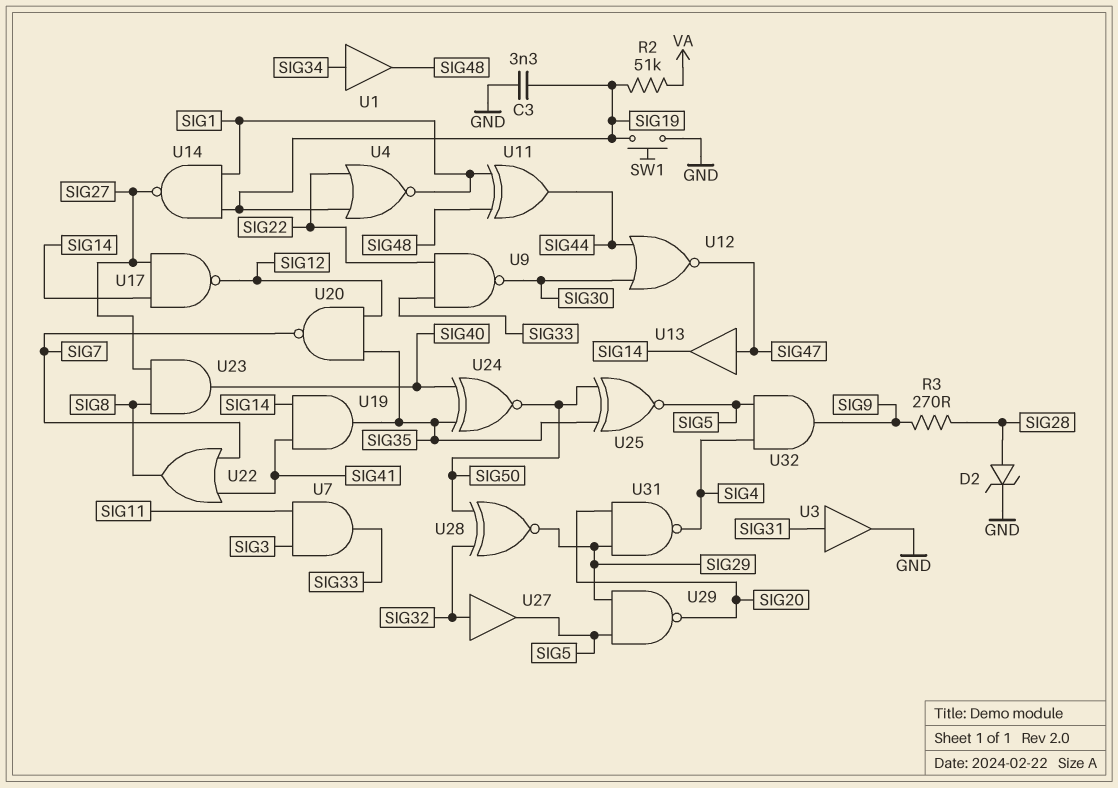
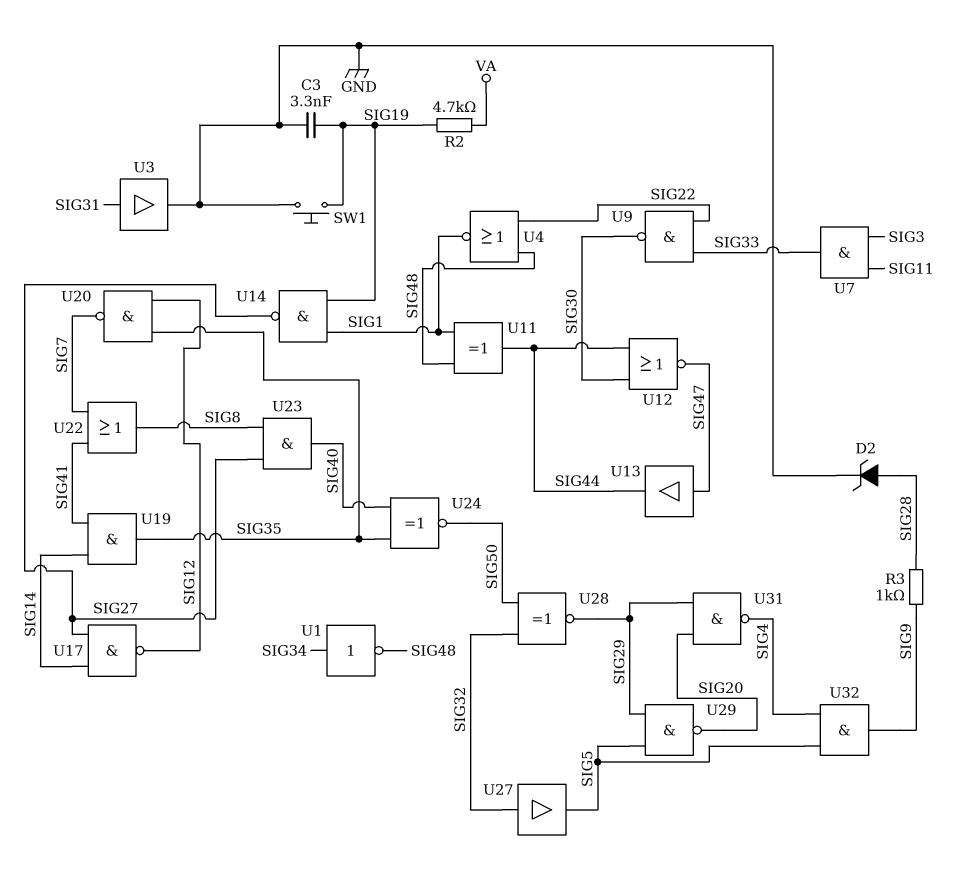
R2: 51k (SIG19, VA) -> 4.7k (SIG19, VA)
R3: 270 (SIG9, SIG28) -> 1k (SIG9, SIG28)
U1: buffer (in SIG34, out SIG48) -> NOT (in SIG34, out SIG48)
U4: NOR (in SIG19, in SIG22, out SIG1) -> NOR (in SIG22, in SIG48, out SIG1)
U13: buffer (in SIG47, out SIG14) -> buffer (in SIG47, out SIG44)
U25: XNOR (in SIG35, in SIG50, out SIG5) -> none

